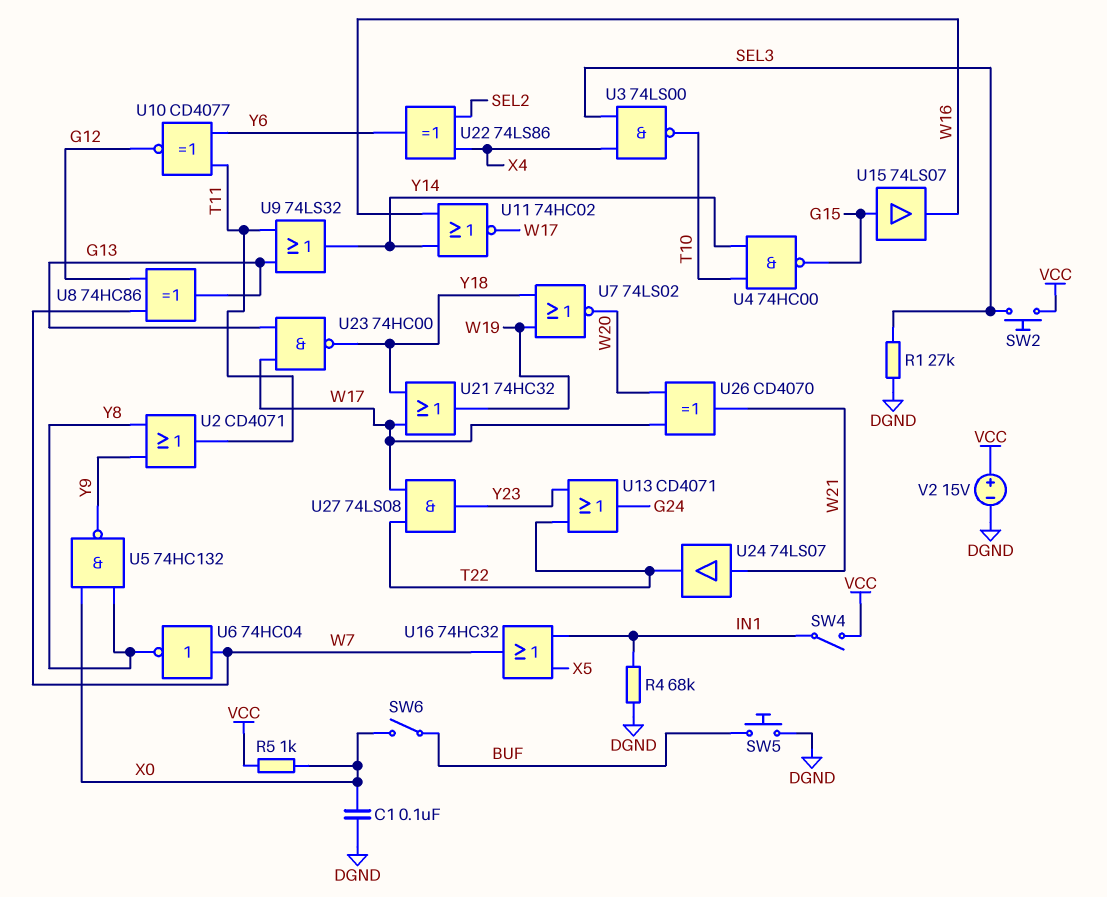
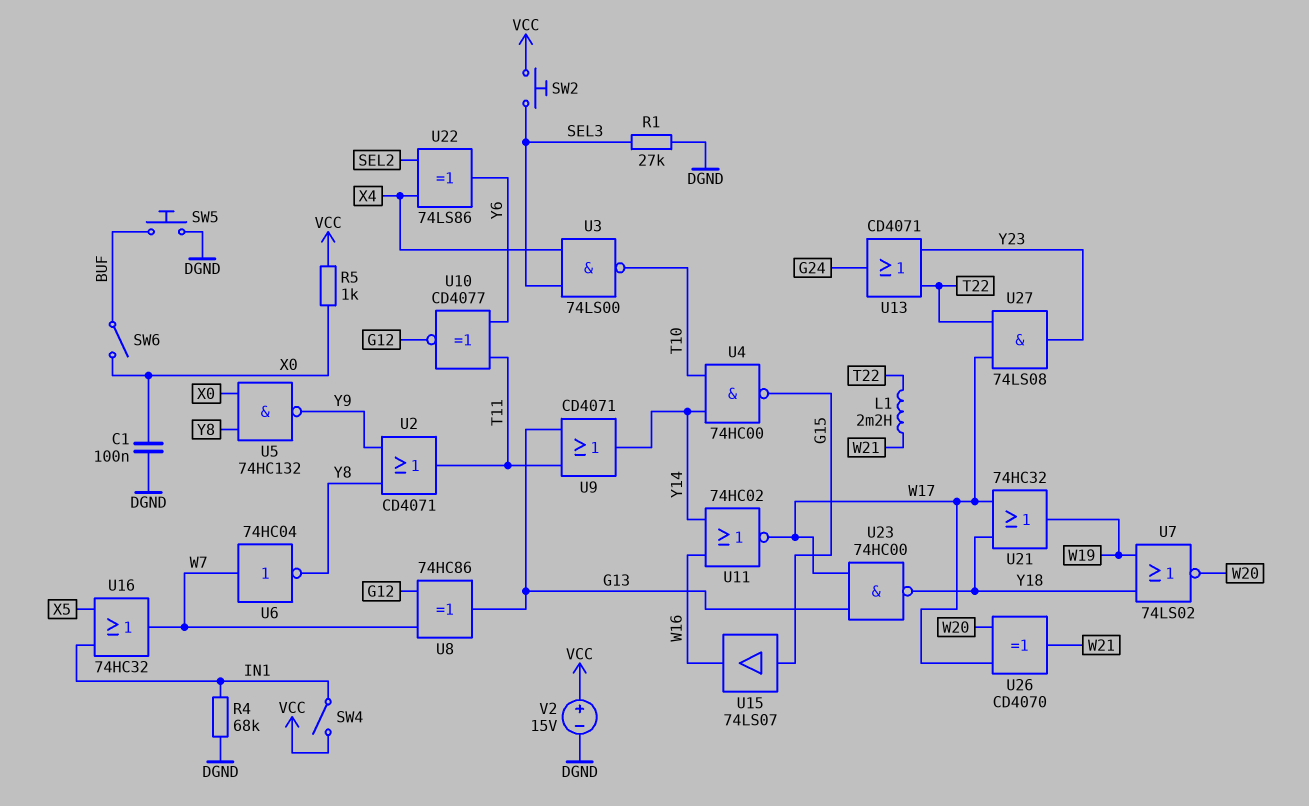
L1: none -> 2.2mH (T22, W21)
U9: OR 74LS32 (in G13, in T11, out Y14) -> OR CD4071 (in G13, in T11, out Y14)
U24: buffer 74LS07 (in W21, out T22) -> none

